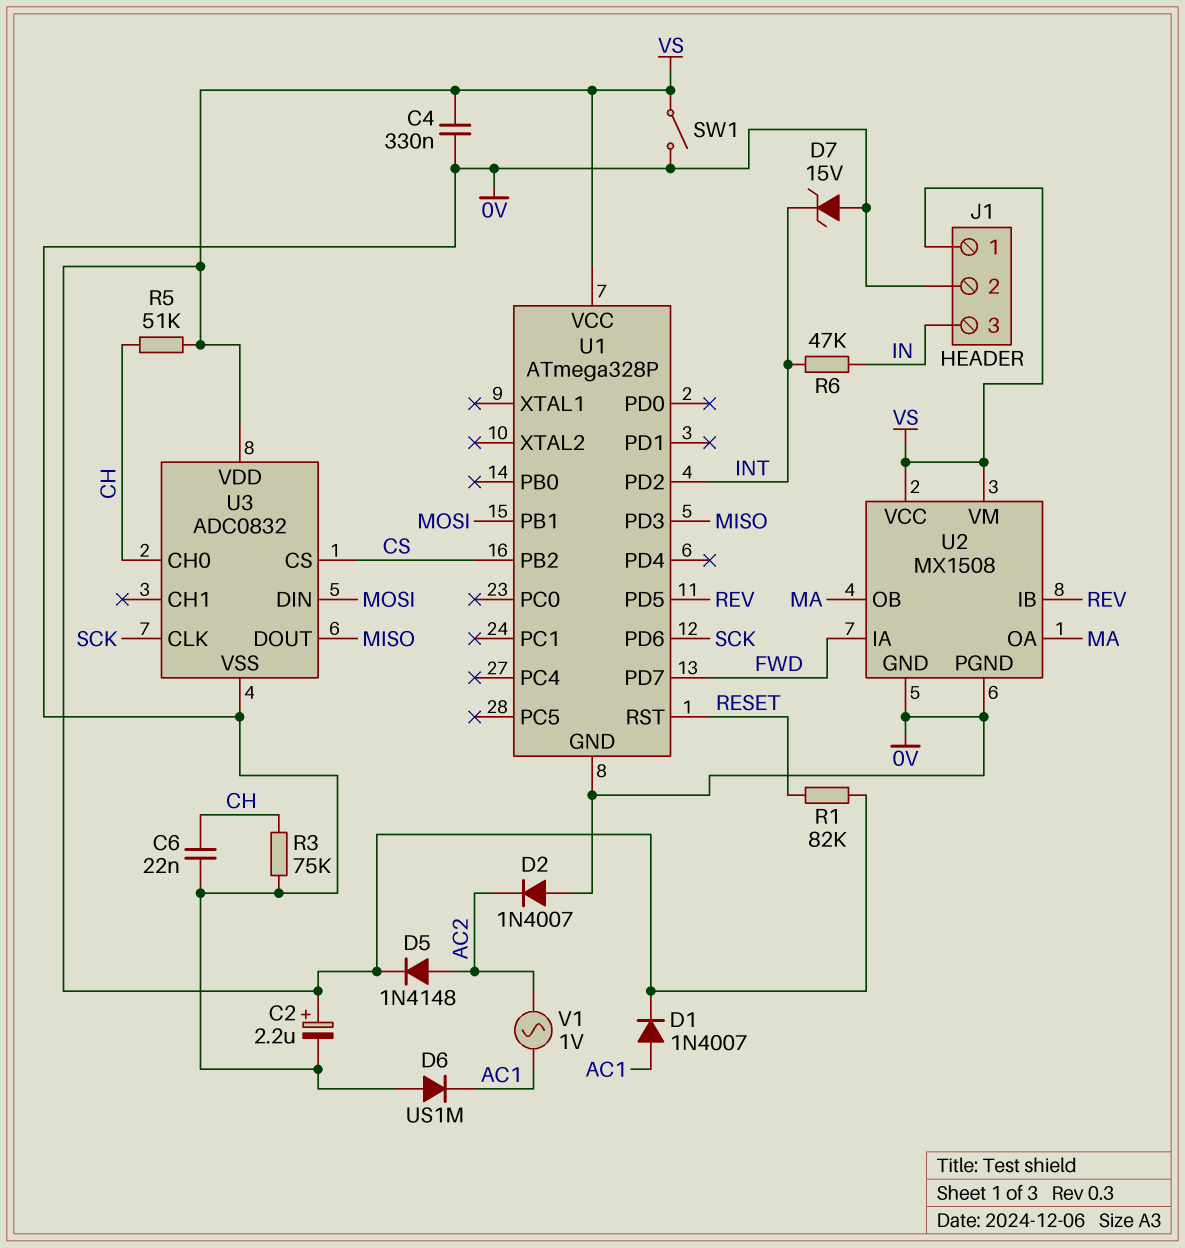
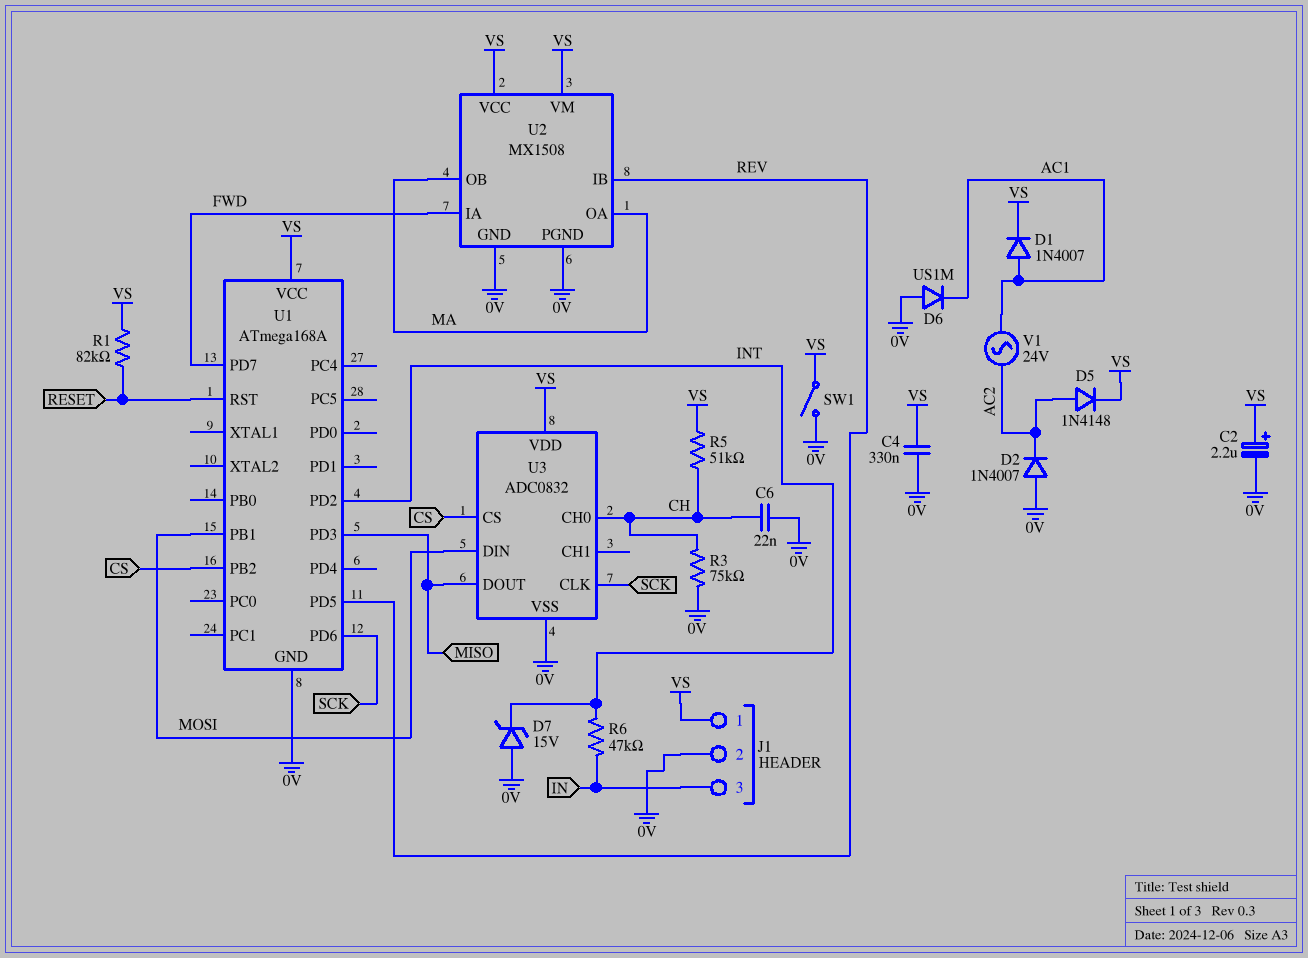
U1: ATmega328P -> ATmega168A
V1: AC 1V (AC1, AC2) -> AC 24V (AC1, AC2)

